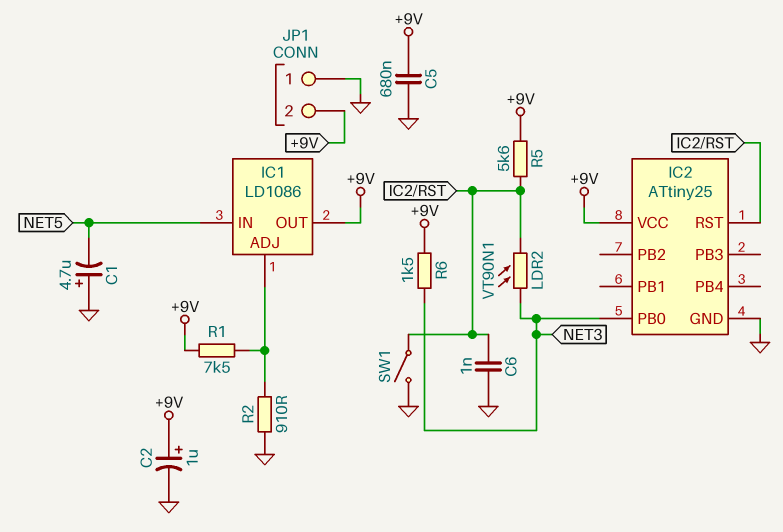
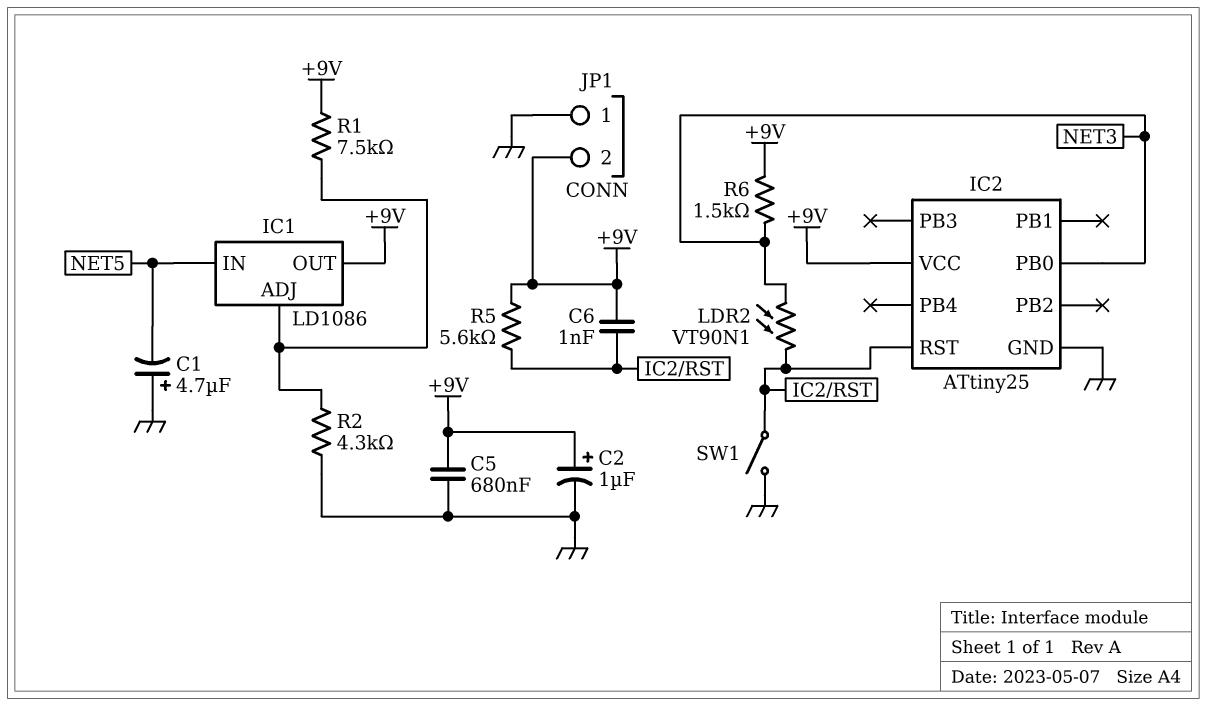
C6: 1nF (GND, IC2/RST) -> 1nF (+9V, IC2/RST)
R2: 910 (GND, IC1/ADJ) -> 4.3k (GND, IC1/ADJ)

